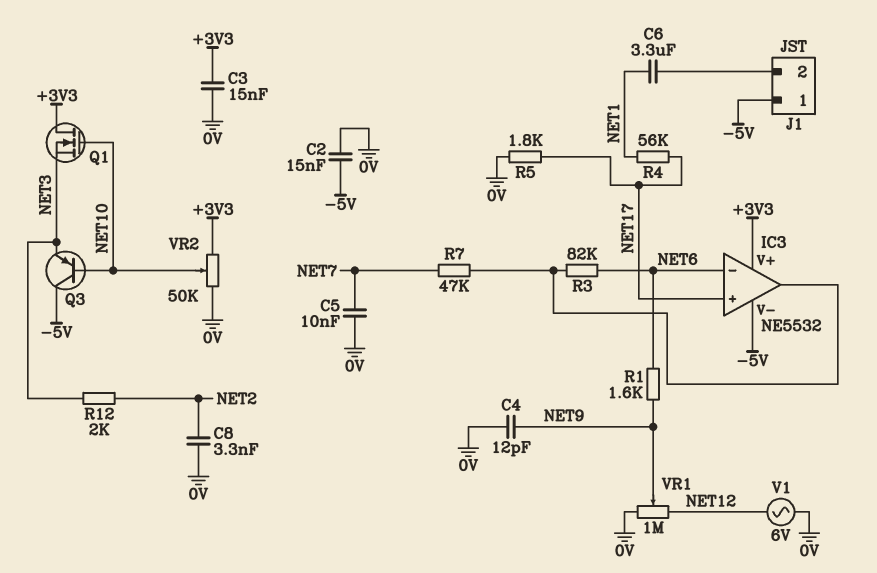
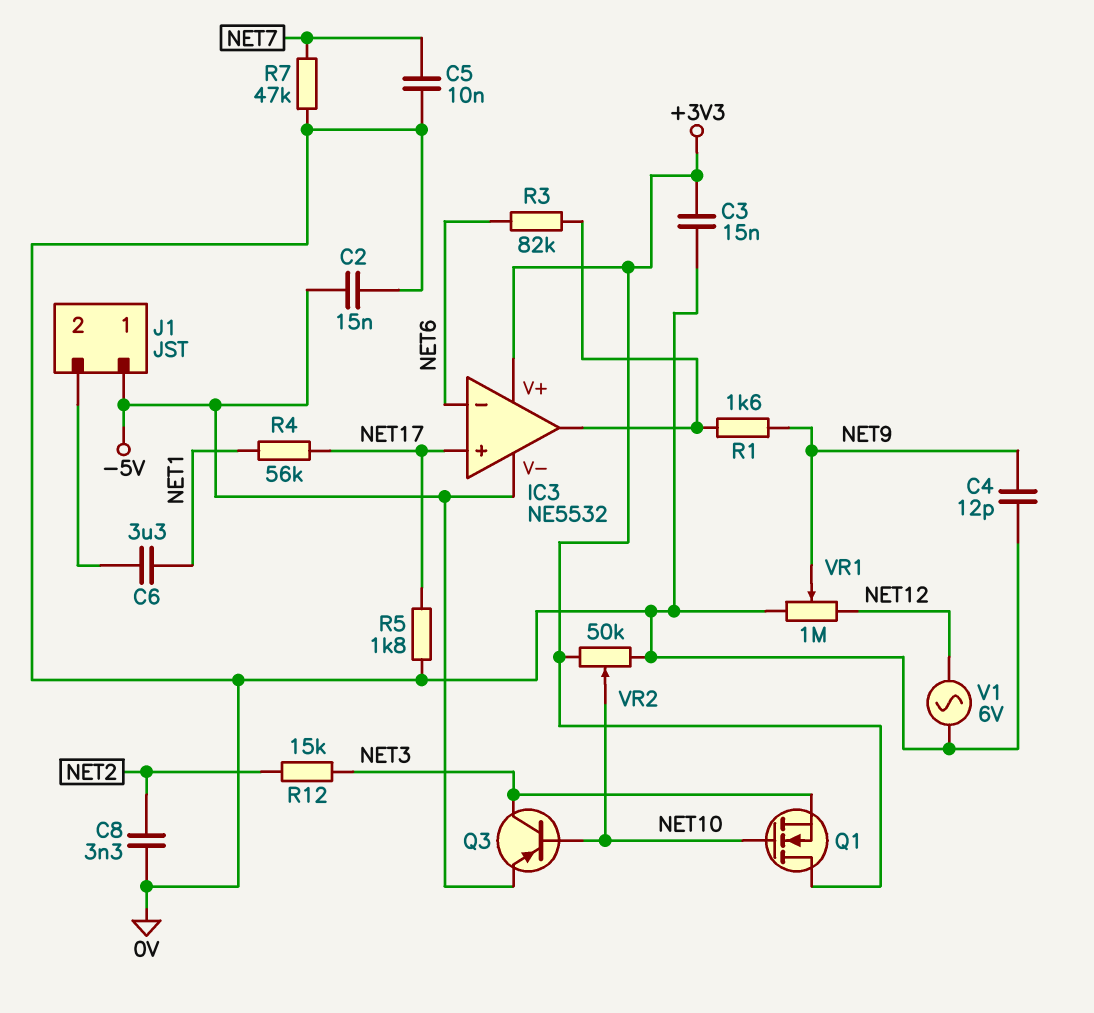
Q3: PNP (B NET10, C -5V, E NET3) -> PNP (B NET10, C NET3, E -5V)
R1: 1.6k (NET6, NET9) -> 1.6k (IC3/out, NET9)
R7: 47k (IC3/out, NET7) -> 47k (0V, NET7)
R12: 2k (NET2, NET3) -> 15k (NET2, NET3)

